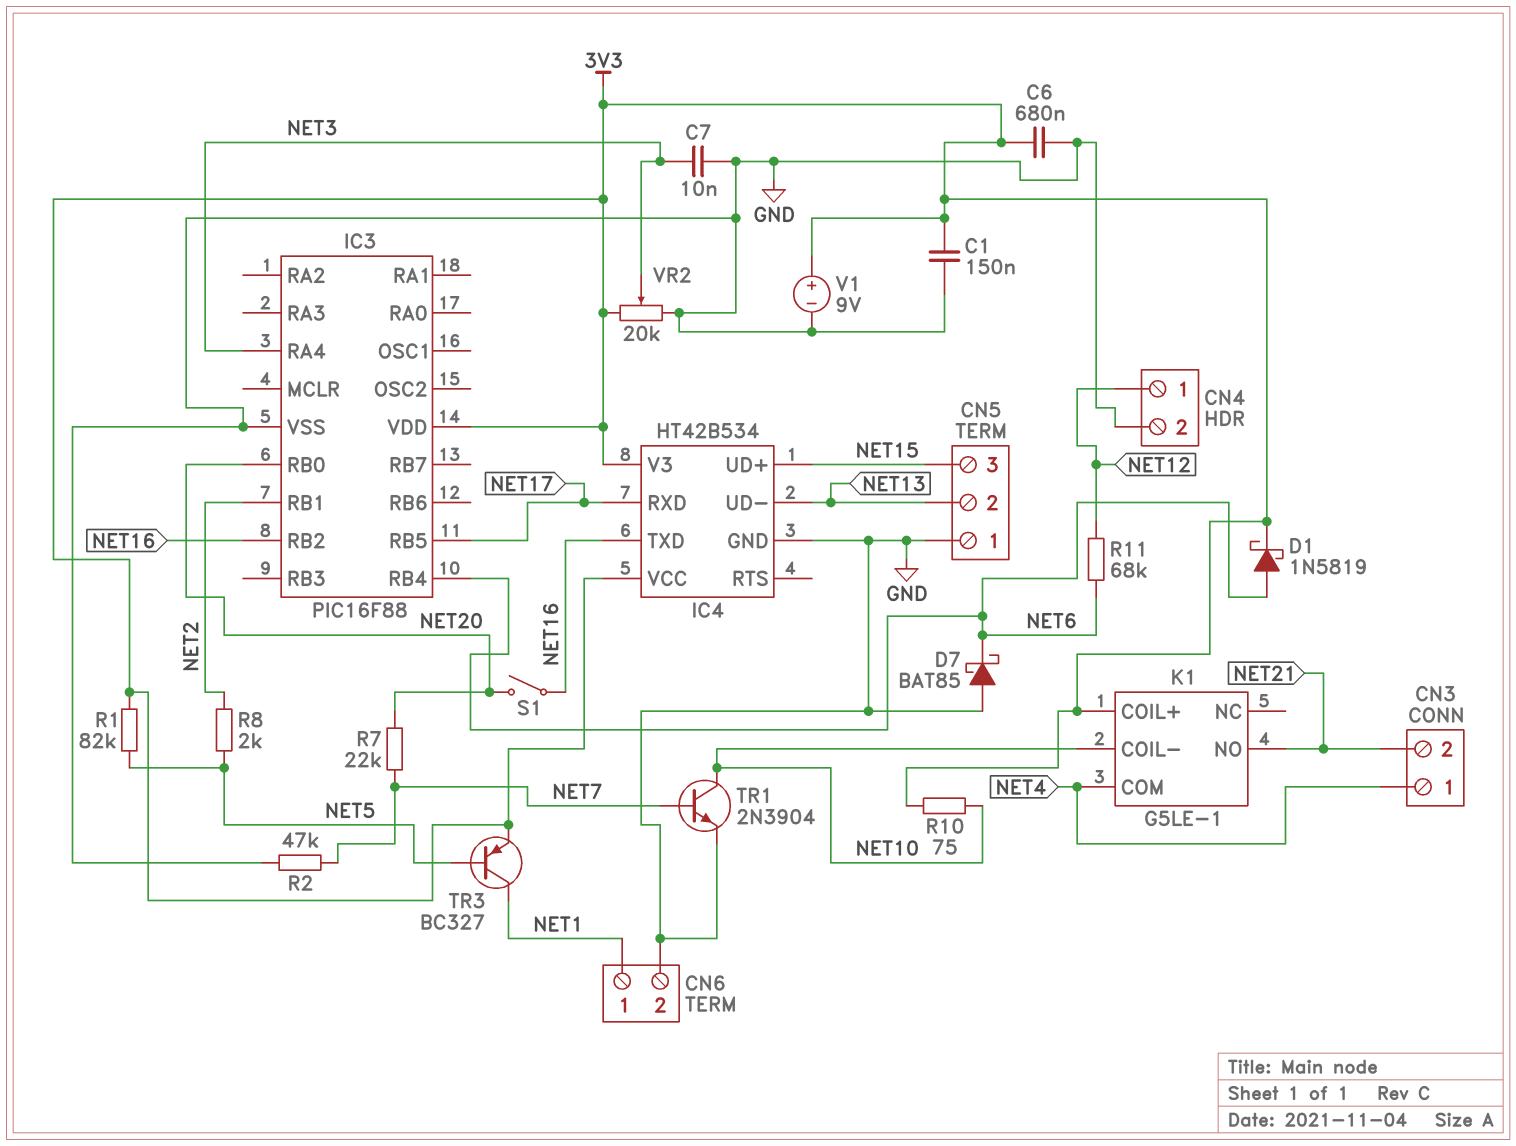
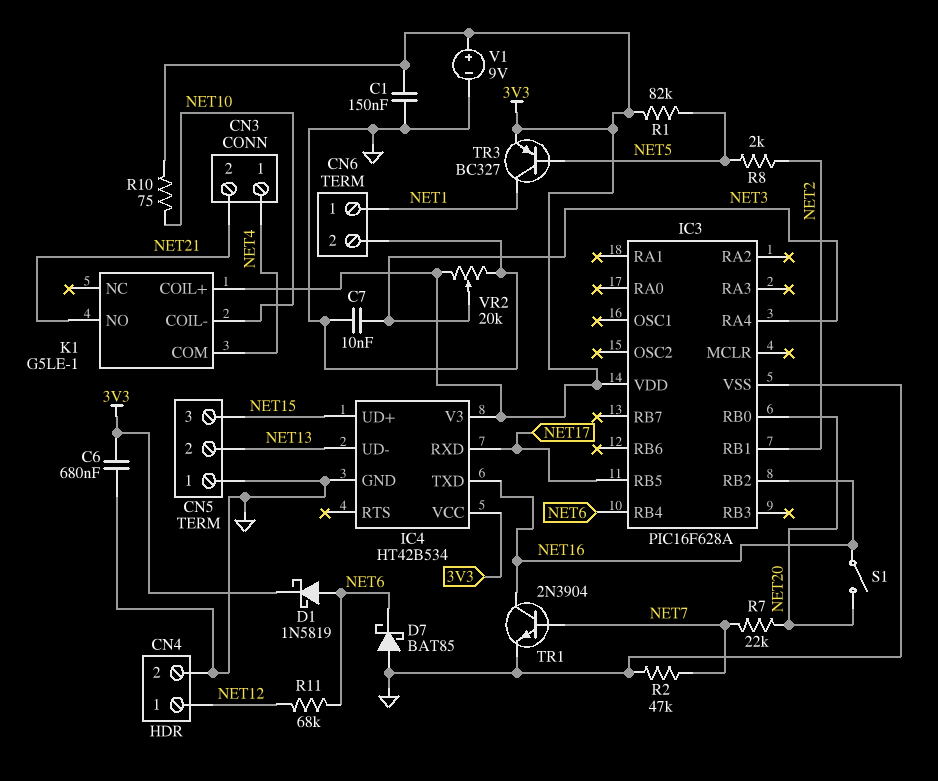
IC3: PIC16F88 -> PIC16F628A
TR1: NPN 2N3904 (B NET7, C NET10, E GND) -> NPN 2N3904 (B NET7, C NET16, E GND)

